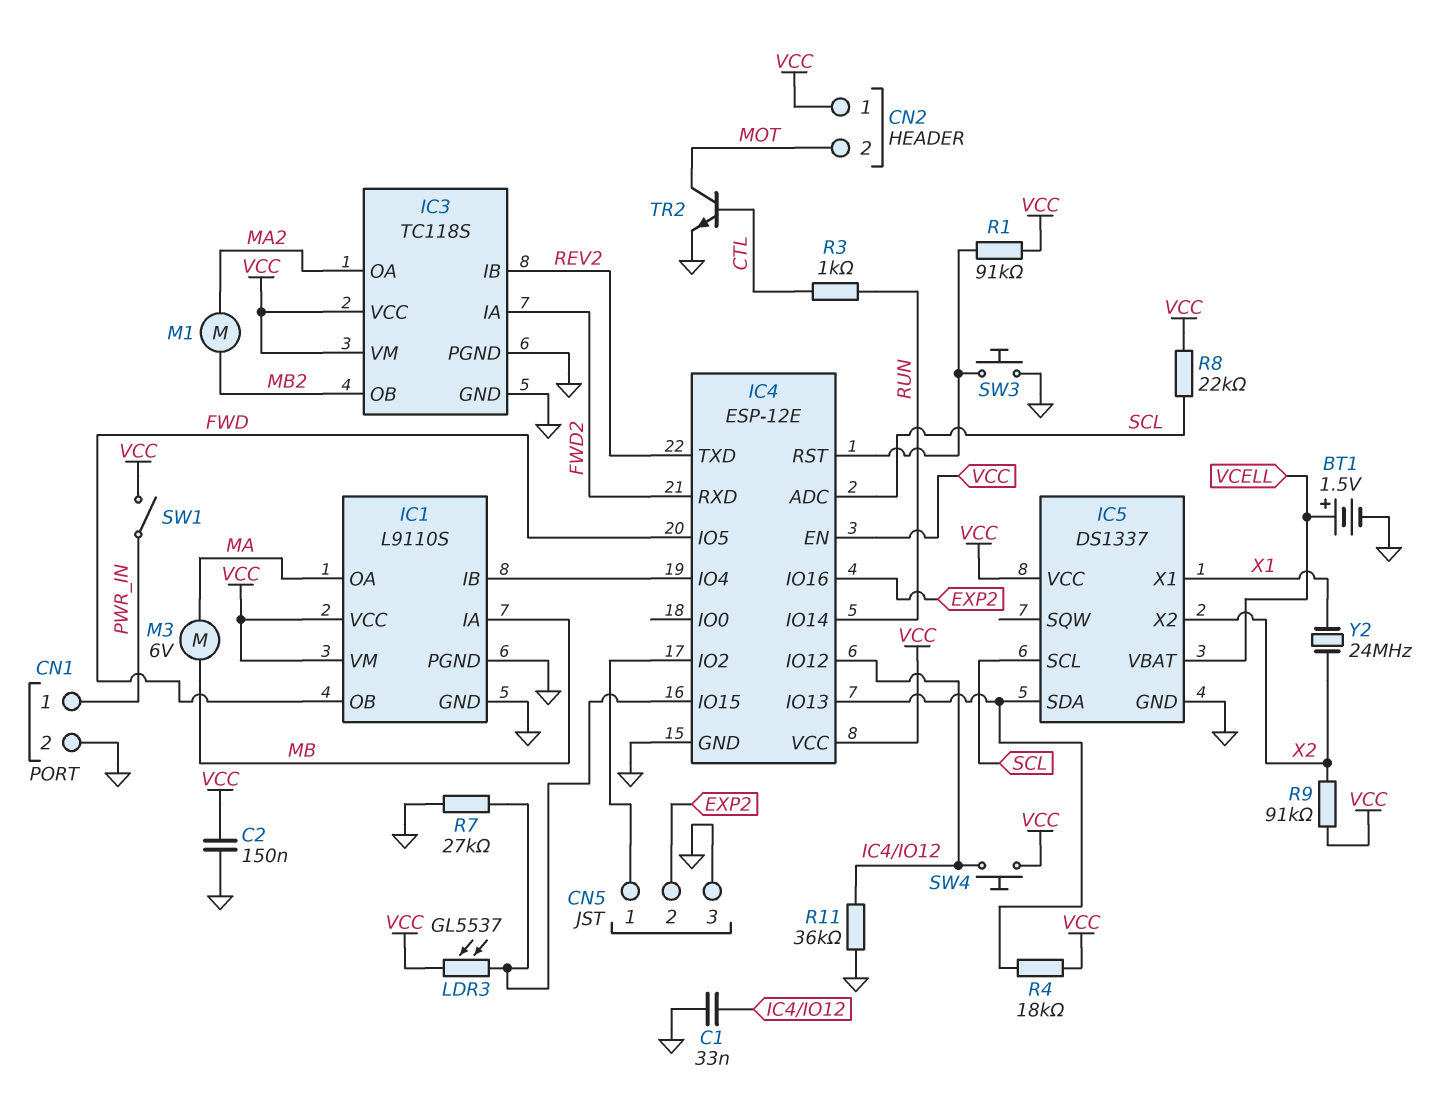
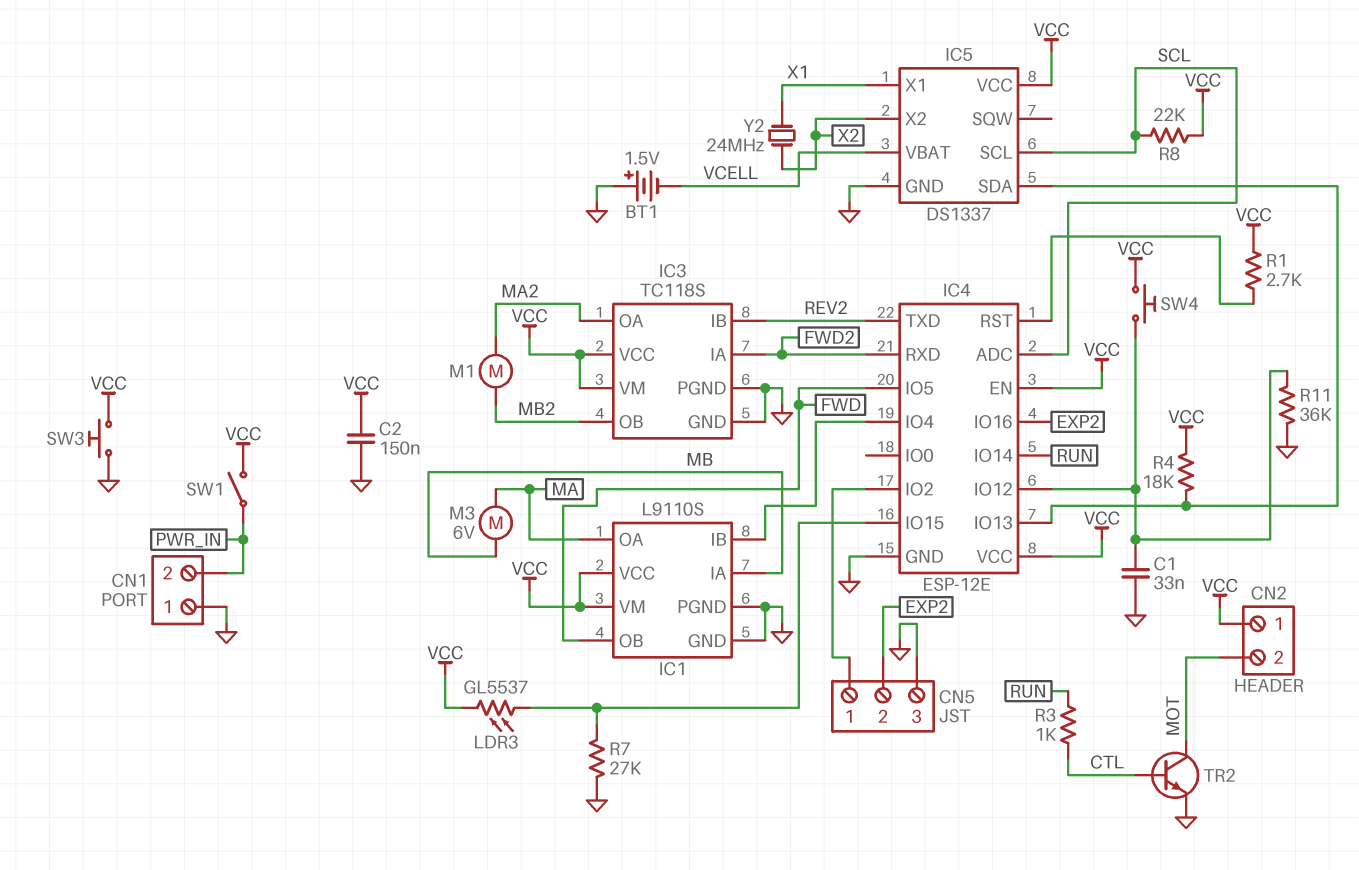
BT1: 1.5V (plus VCELL, minus GND) -> 1.5V (plus GND, minus VCELL)
CN1 pin 1: PWR_IN -> GND
CN1 pin 2: GND -> PWR_IN
R1: 91k (IC4/RST, VCC) -> 2.7k (IC4/RST, VCC)
R9: 91k (VCC, X2) -> none
SW3: button (GND, IC4/RST) -> button (GND, VCC)

